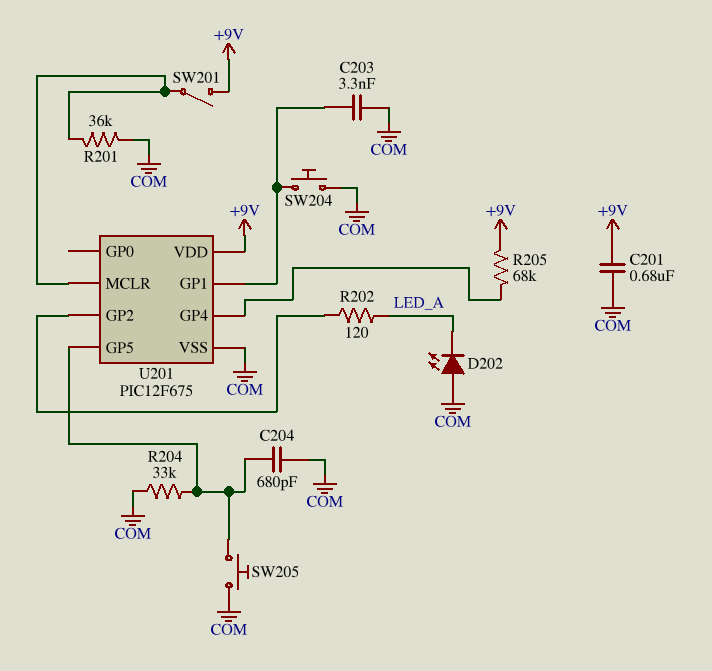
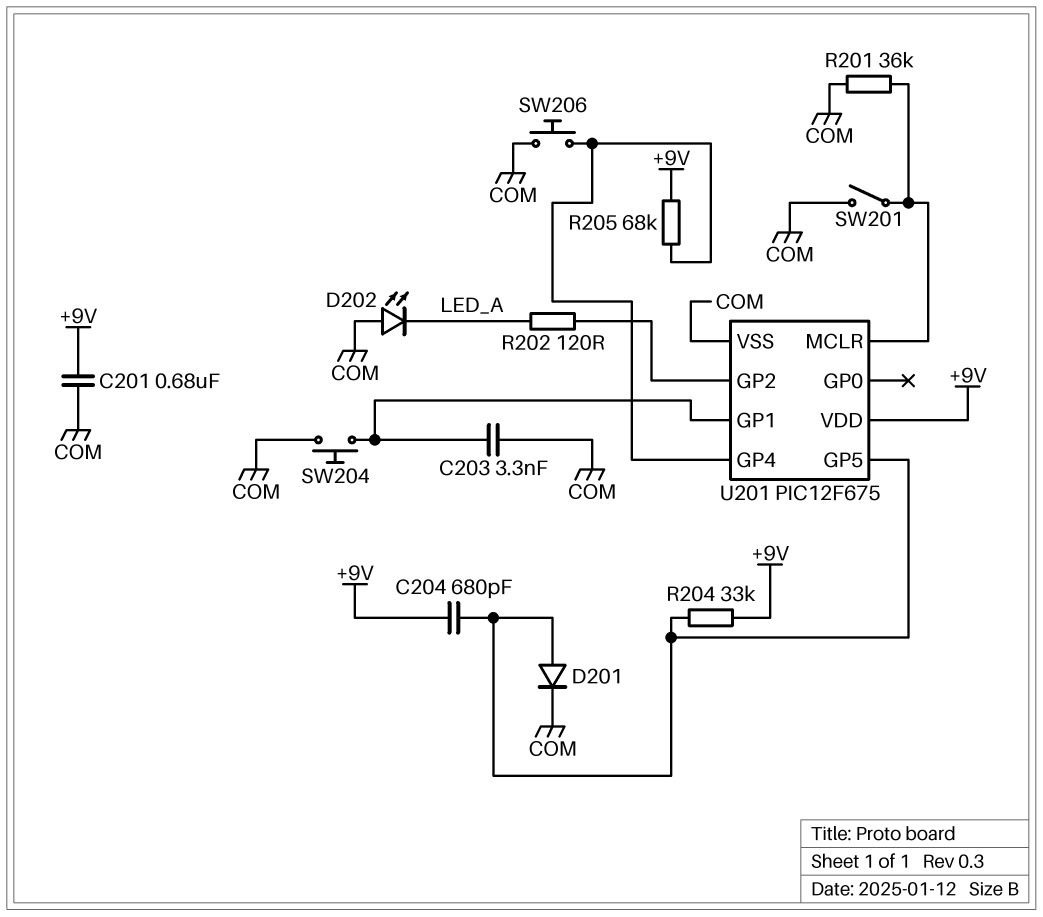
C204: 680pF (COM, U201/GP5) -> 680pF (+9V, U201/GP5)
D201: none -> diode (A U201/GP5, K COM)
R204: 33k (COM, U201/GP5) -> 33k (+9V, U201/GP5)
SW201: switch (+9V, U201/MCLR) -> switch (COM, U201/MCLR)
SW205: button (COM, U201/GP5) -> none
SW206: none -> button (COM, U201/GP4)

